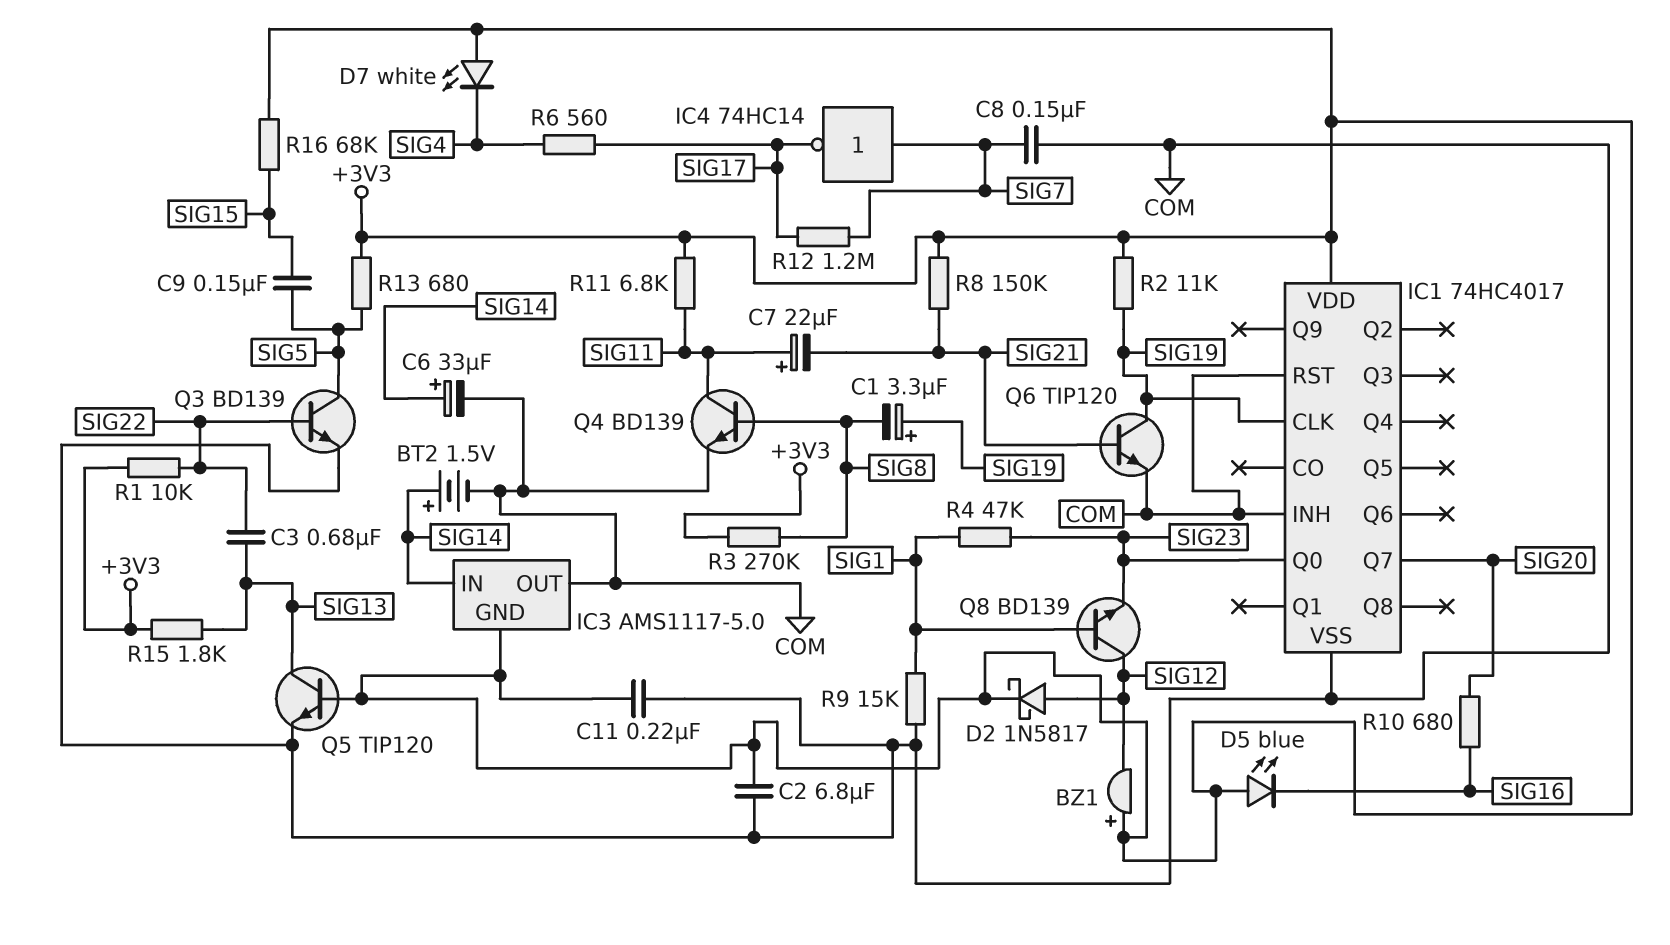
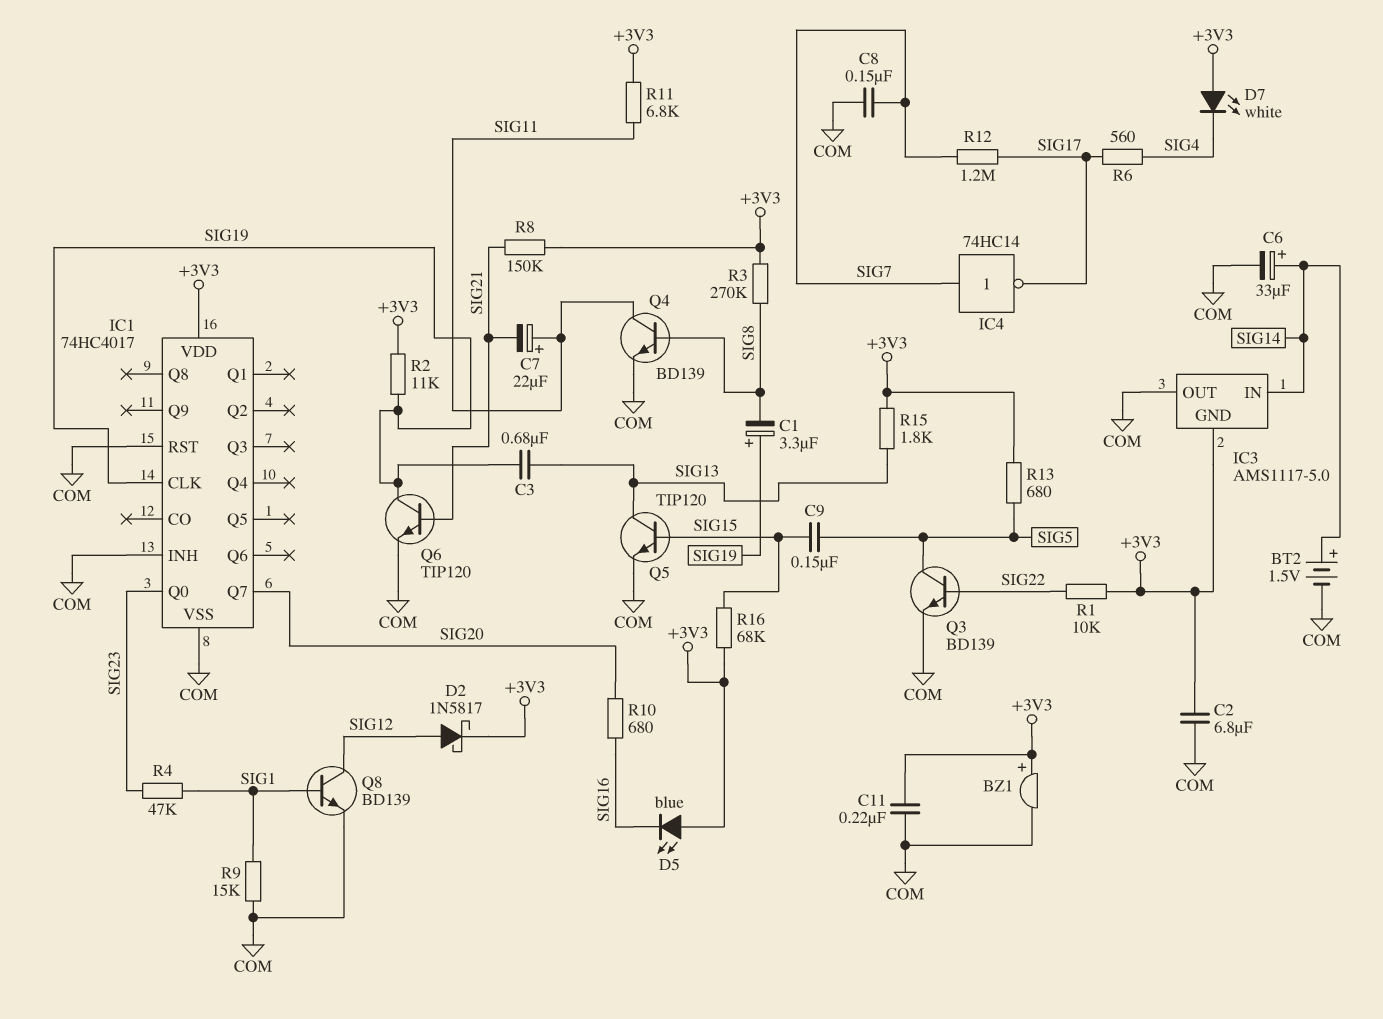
BZ1: buzzer (plus +3V3, minus SIG12) -> buzzer (plus +3V3, minus COM)
C3: 680nF (SIG13, SIG22) -> 680nF (SIG13, SIG19)
Q5: NPN TIP120 (B +3V3, C SIG13, E COM) -> NPN TIP120 (B SIG15, C SIG13, E COM)
Q8: NPN BD139 (B SIG1, C SIG12, E SIG23) -> NPN BD139 (B SIG1, C SIG12, E COM)

